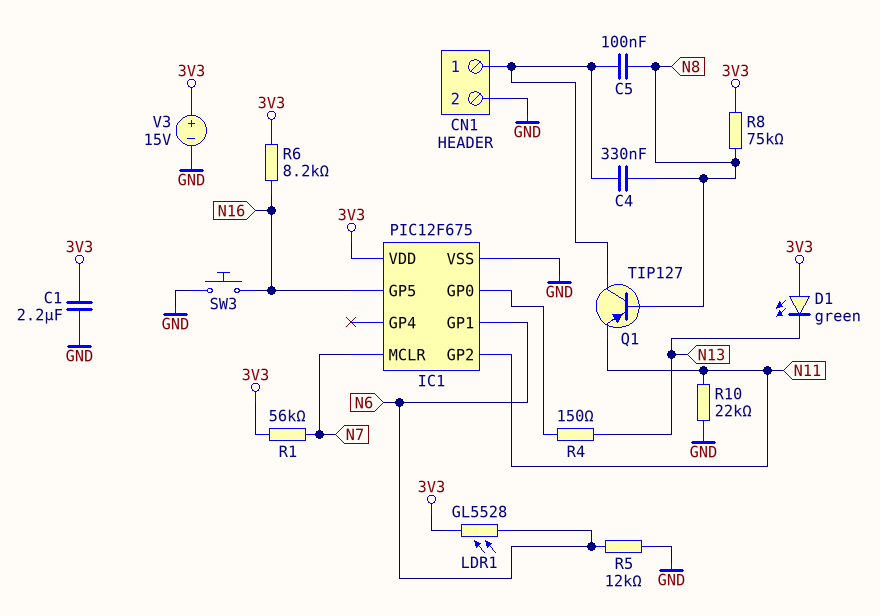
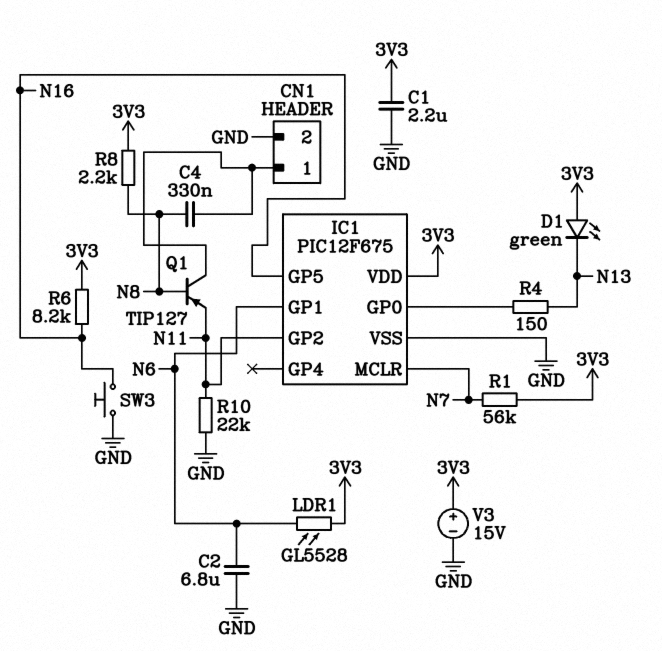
C2: none -> 6.8uF (GND, N6)
C5: 100nF (CN1/1, N8) -> none
R5: 12k (GND, N6) -> none
R8: 75k (3V3, N8) -> 2.2k (3V3, N8)

